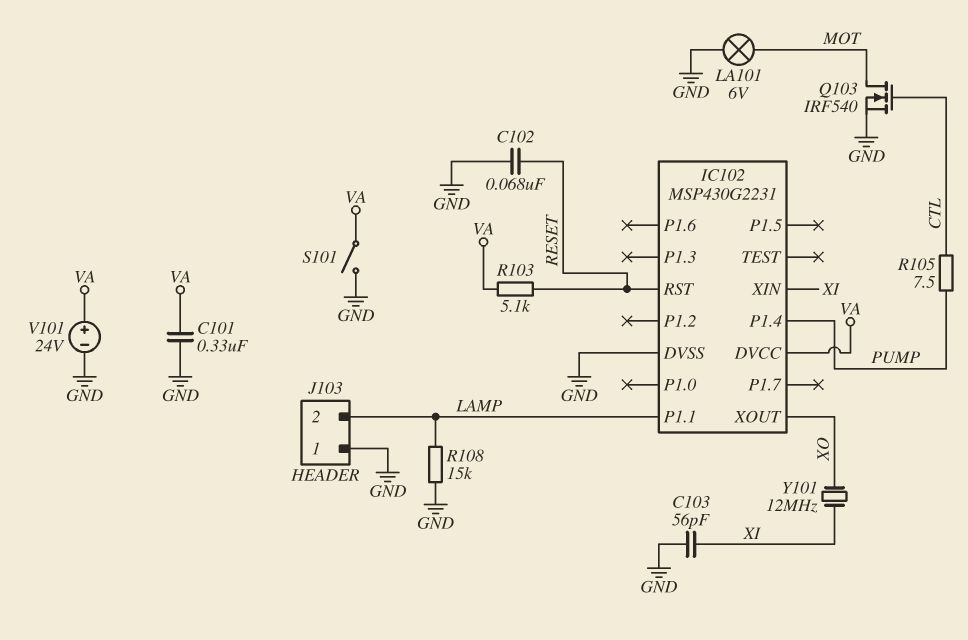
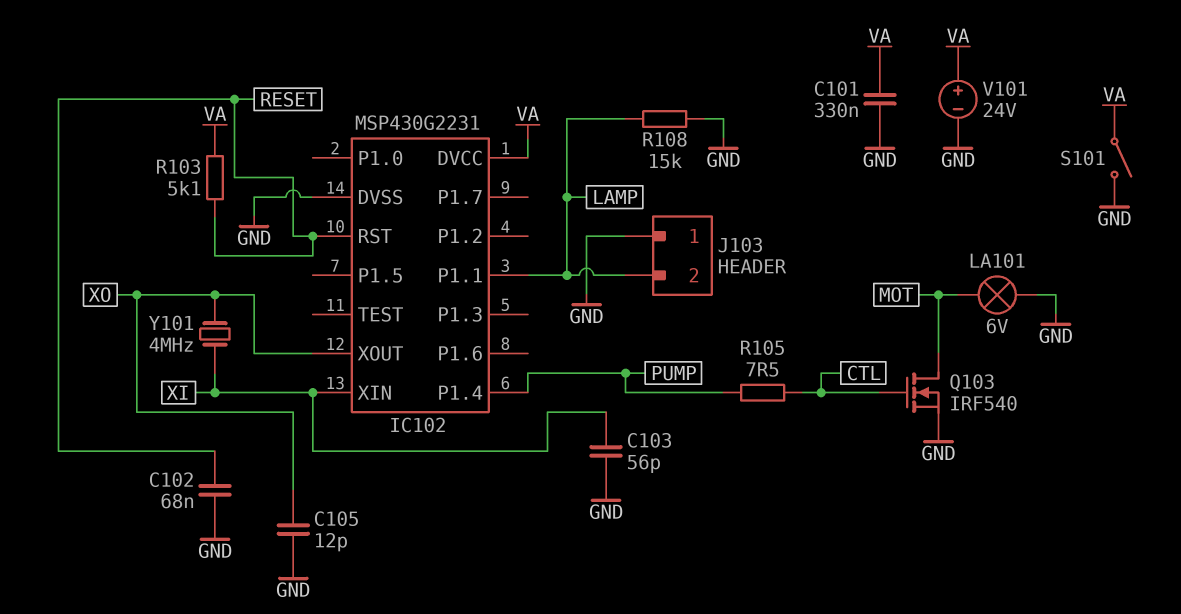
C105: none -> 12pF (GND, XO)
Y101: 12MHz (XI, XO) -> 4MHz (XI, XO)

